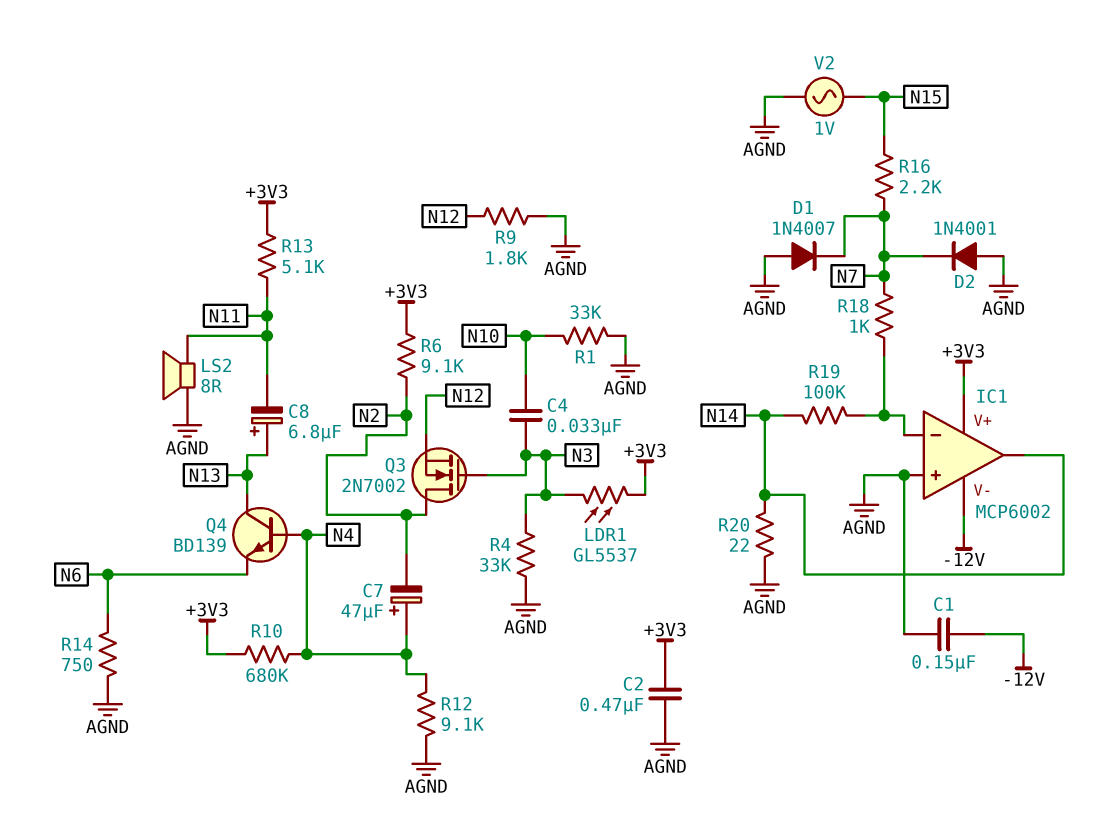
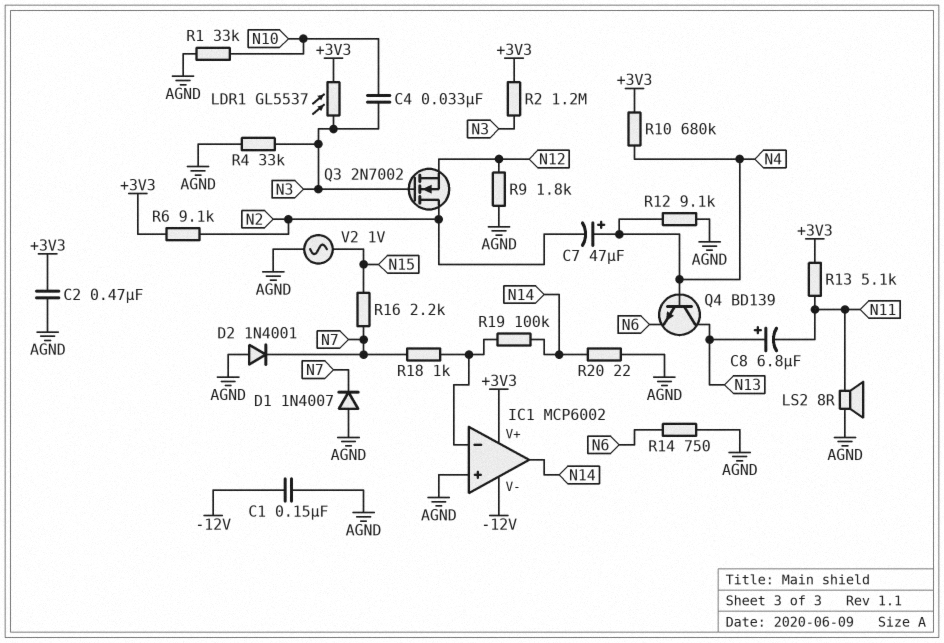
R2: none -> 1.2M (+3V3, N3)

